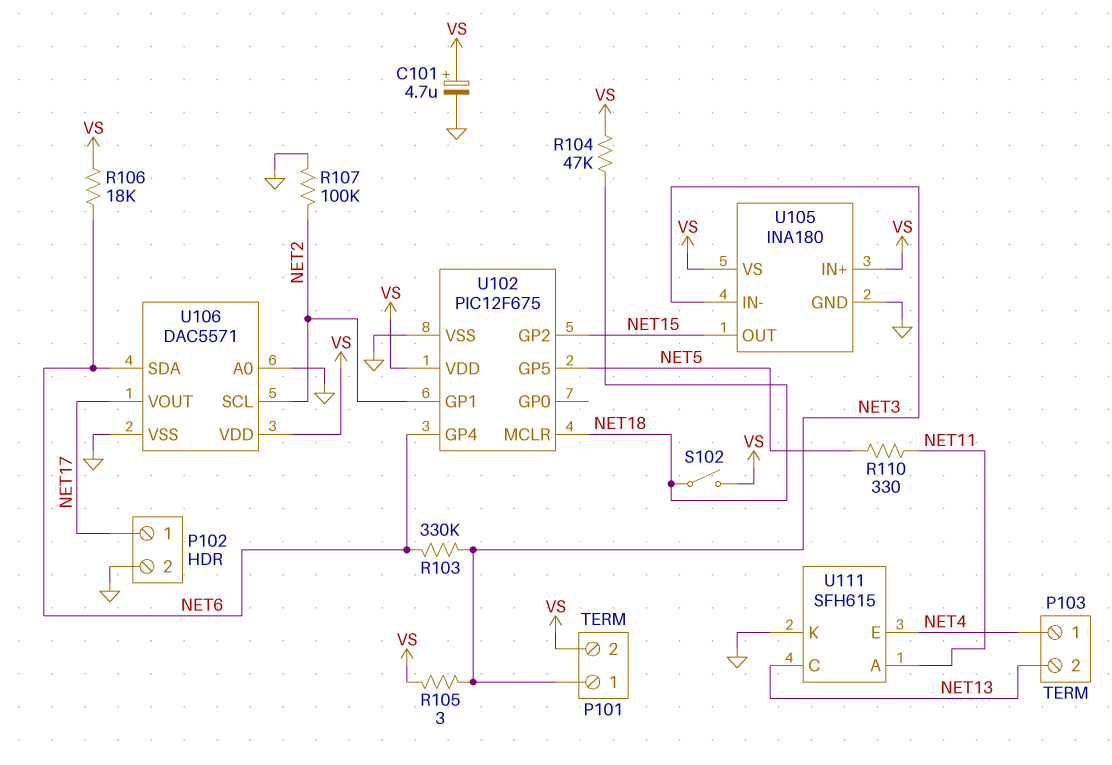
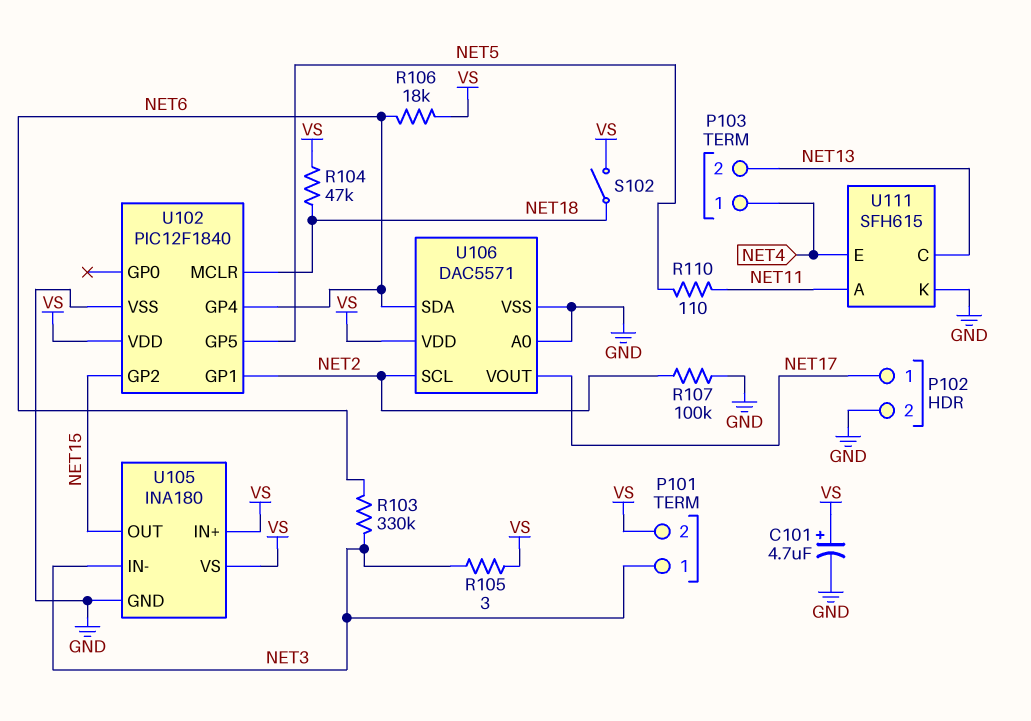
R110: 330 (NET5, NET11) -> 110 (NET5, NET11)
U102: PIC12F675 -> PIC12F1840

